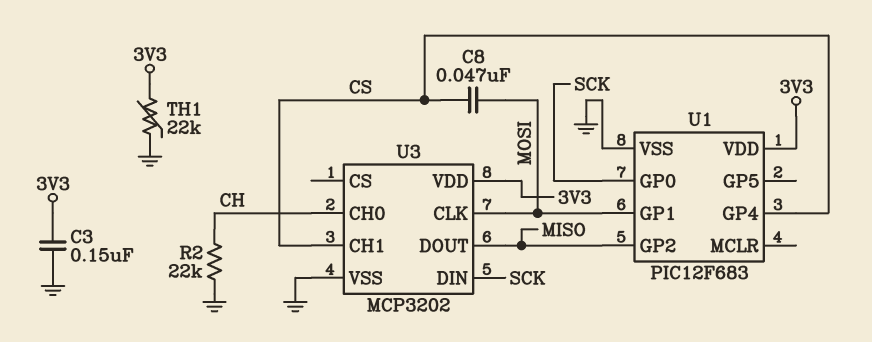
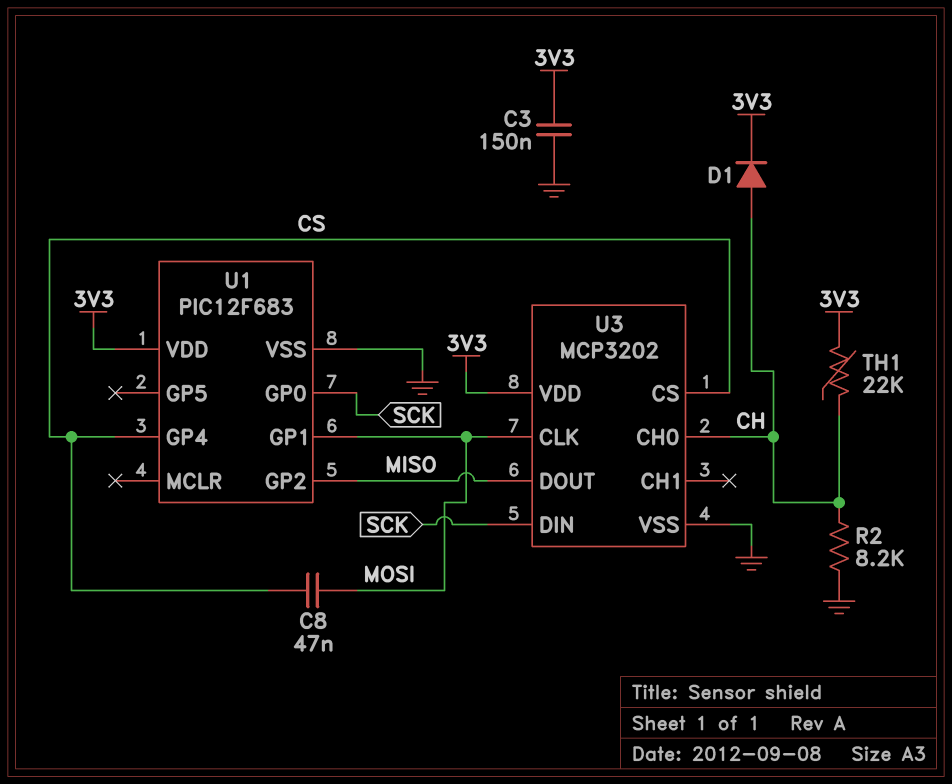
D1: none -> diode (A CH, K 3V3)
R2: 22k (CH, GND) -> 8.2k (CH, GND)
TH1: 22k (3V3, GND) -> 22k (3V3, CH)
U3 pin CH1: CS -> none
U3 pin CS: none -> CS

